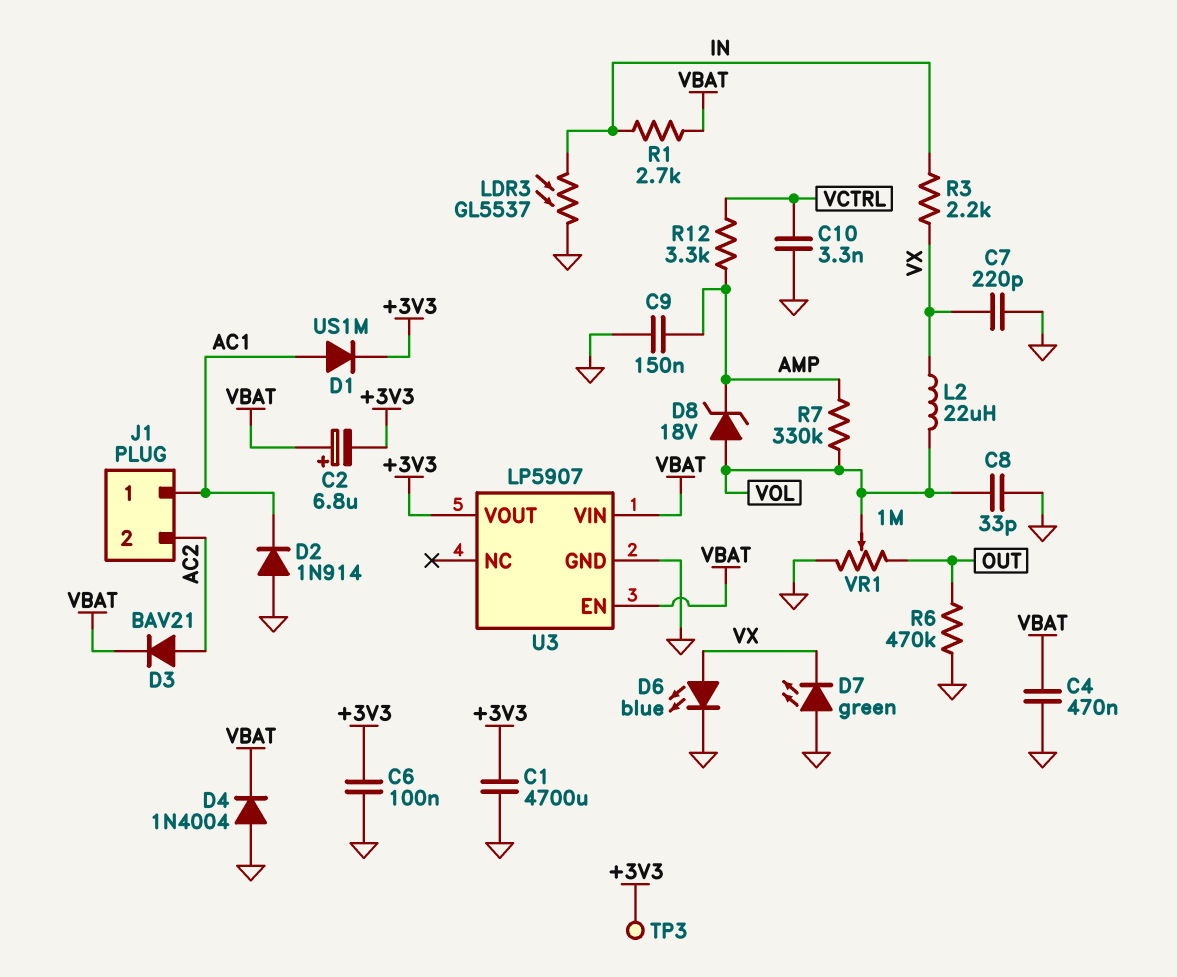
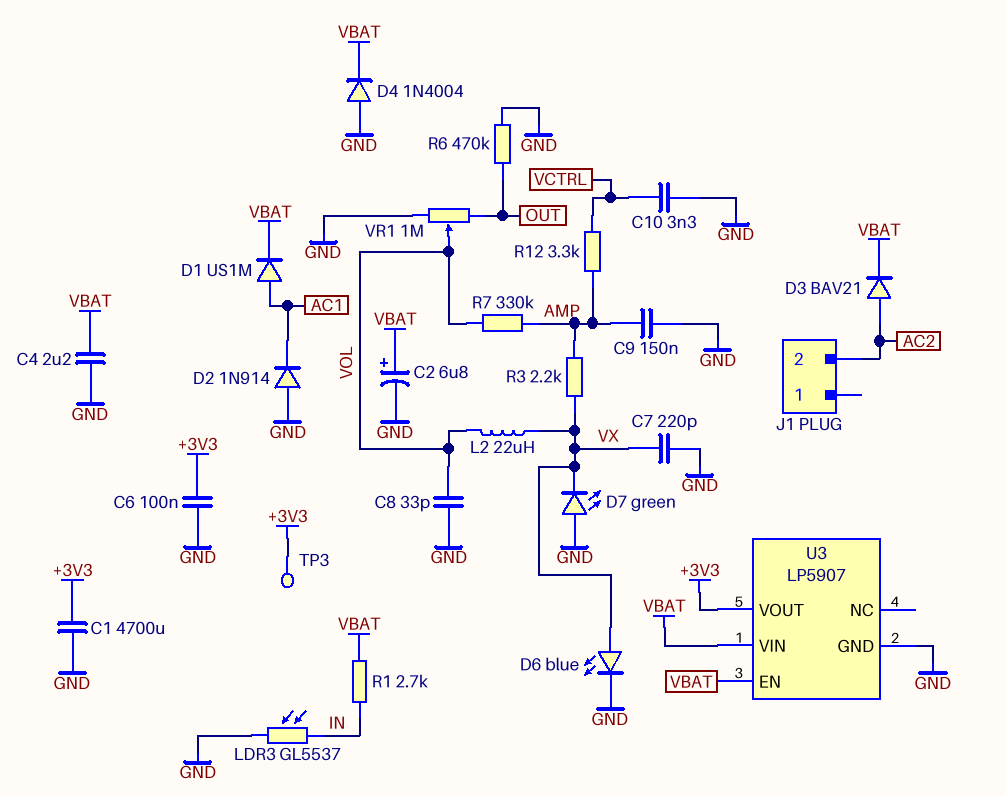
C2: 6.8uF (plus VBAT, minus +3V3) -> 6.8uF (plus VBAT, minus GND)
C4: 470nF (GND, VBAT) -> 2.2uF (GND, VBAT)
D1: diode US1M (A AC1, K +3V3) -> diode US1M (A AC1, K VBAT)
D8: zener 18V (A VOL, K AMP) -> none
J1 pin 1: AC1 -> none
R3: 2.2k (IN, VX) -> 2.2k (AMP, VX)

